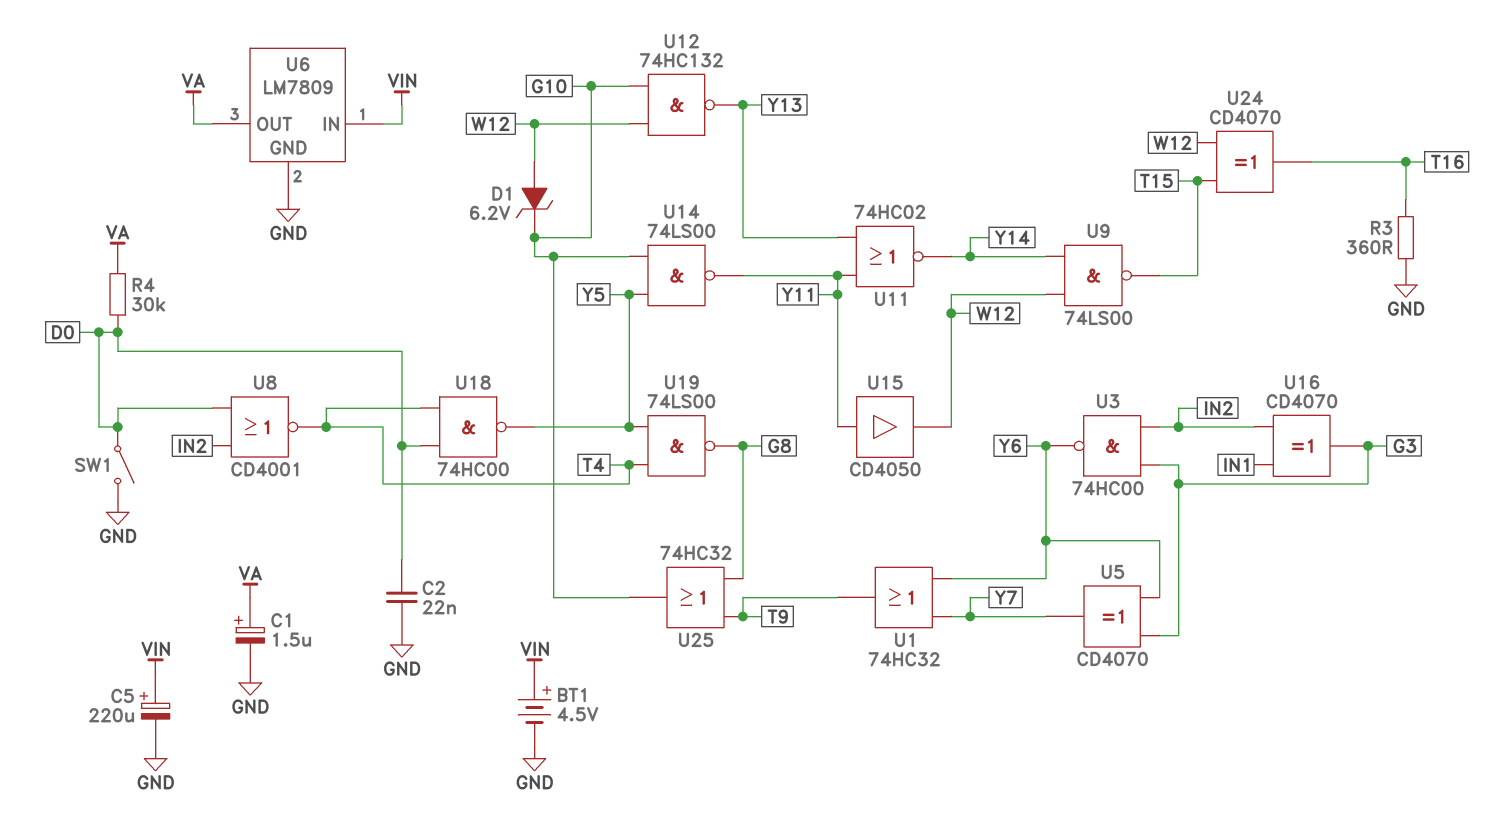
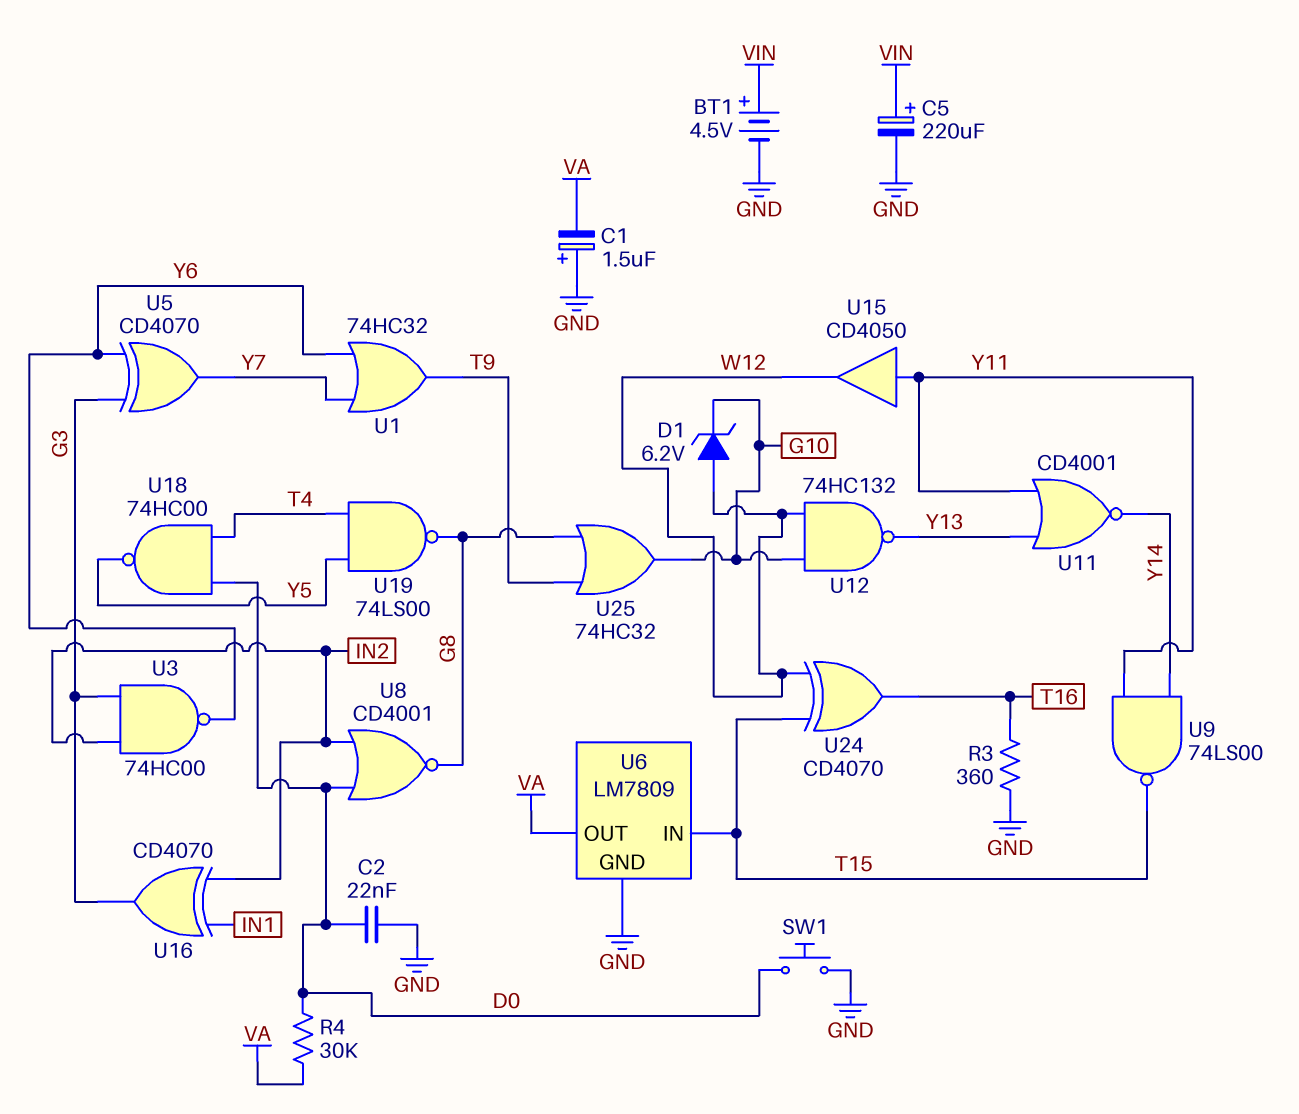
C1: 1.5uF (plus VA, minus GND) -> 1.5uF (plus GND, minus VA)
SW1: switch (D0, GND) -> button (D0, GND)
U6 pin IN: VIN -> T15
U8: NOR CD4001 (in D0, in IN2, out T4) -> NOR CD4001 (in D0, in IN2, out G8)
U9: NAND 74LS00 (in W12, in Y14, out T15) -> NAND 74LS00 (in Y11, in Y14, out T15)
U11: NOR 74HC02 (in Y11, in Y13, out Y14) -> NOR CD4001 (in Y11, in Y13, out Y14)
U14: NAND 74LS00 (in G10, in Y5, out Y11) -> none

